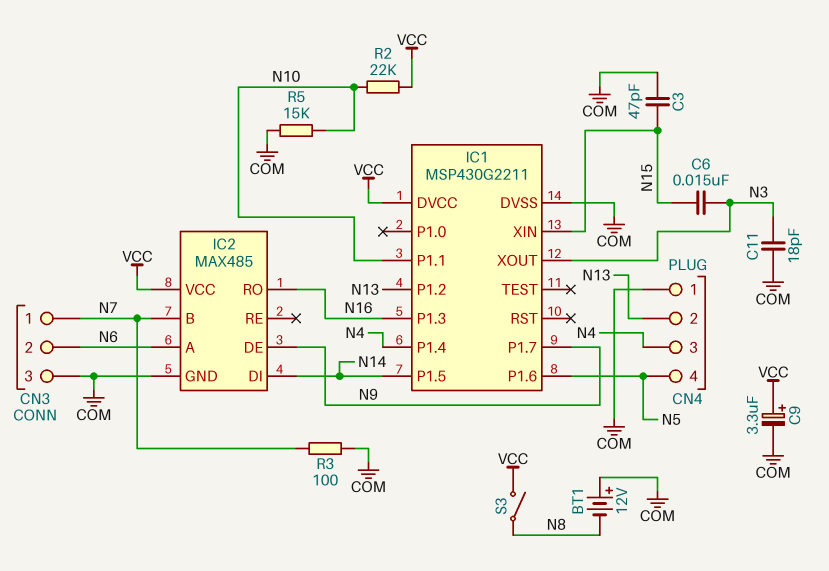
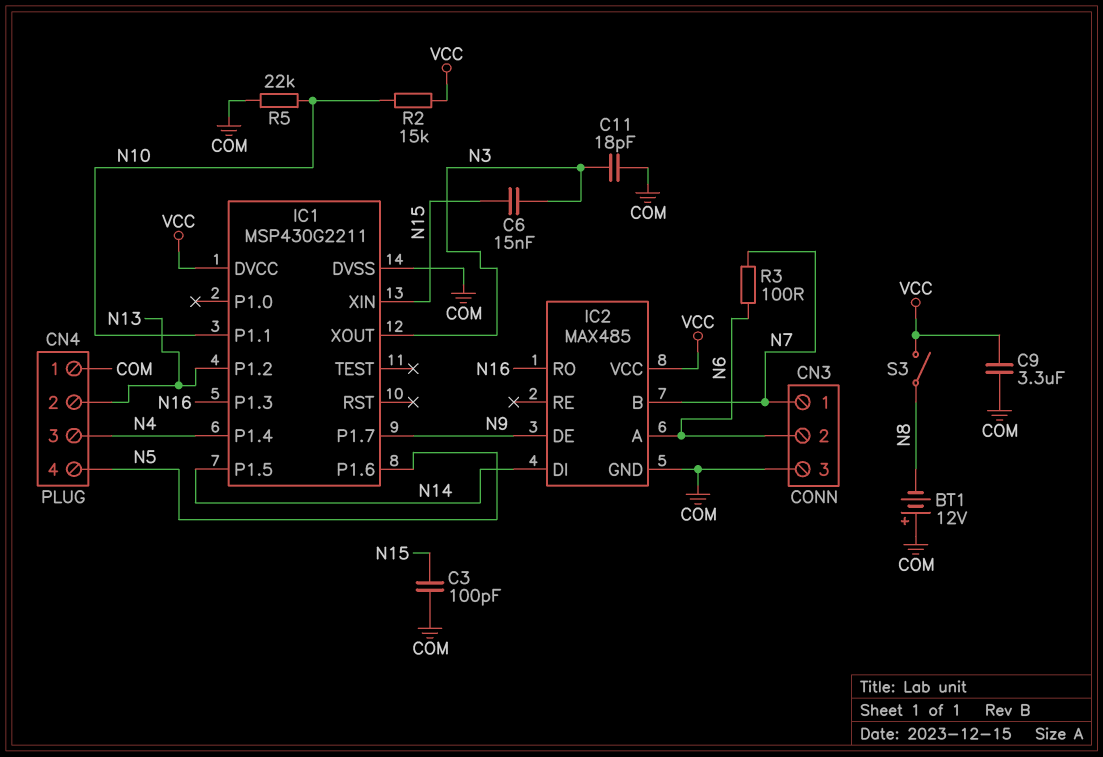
C3: 47pF (COM, N15) -> 100pF (COM, N15)
C9: 3.3uF (plus VCC, minus COM) -> 3.3uF (COM, VCC)
R2: 22k (N10, VCC) -> 15k (N10, VCC)
R3: 100 (COM, N7) -> 100 (N6, N7)
R5: 15k (COM, N10) -> 22k (COM, N10)

